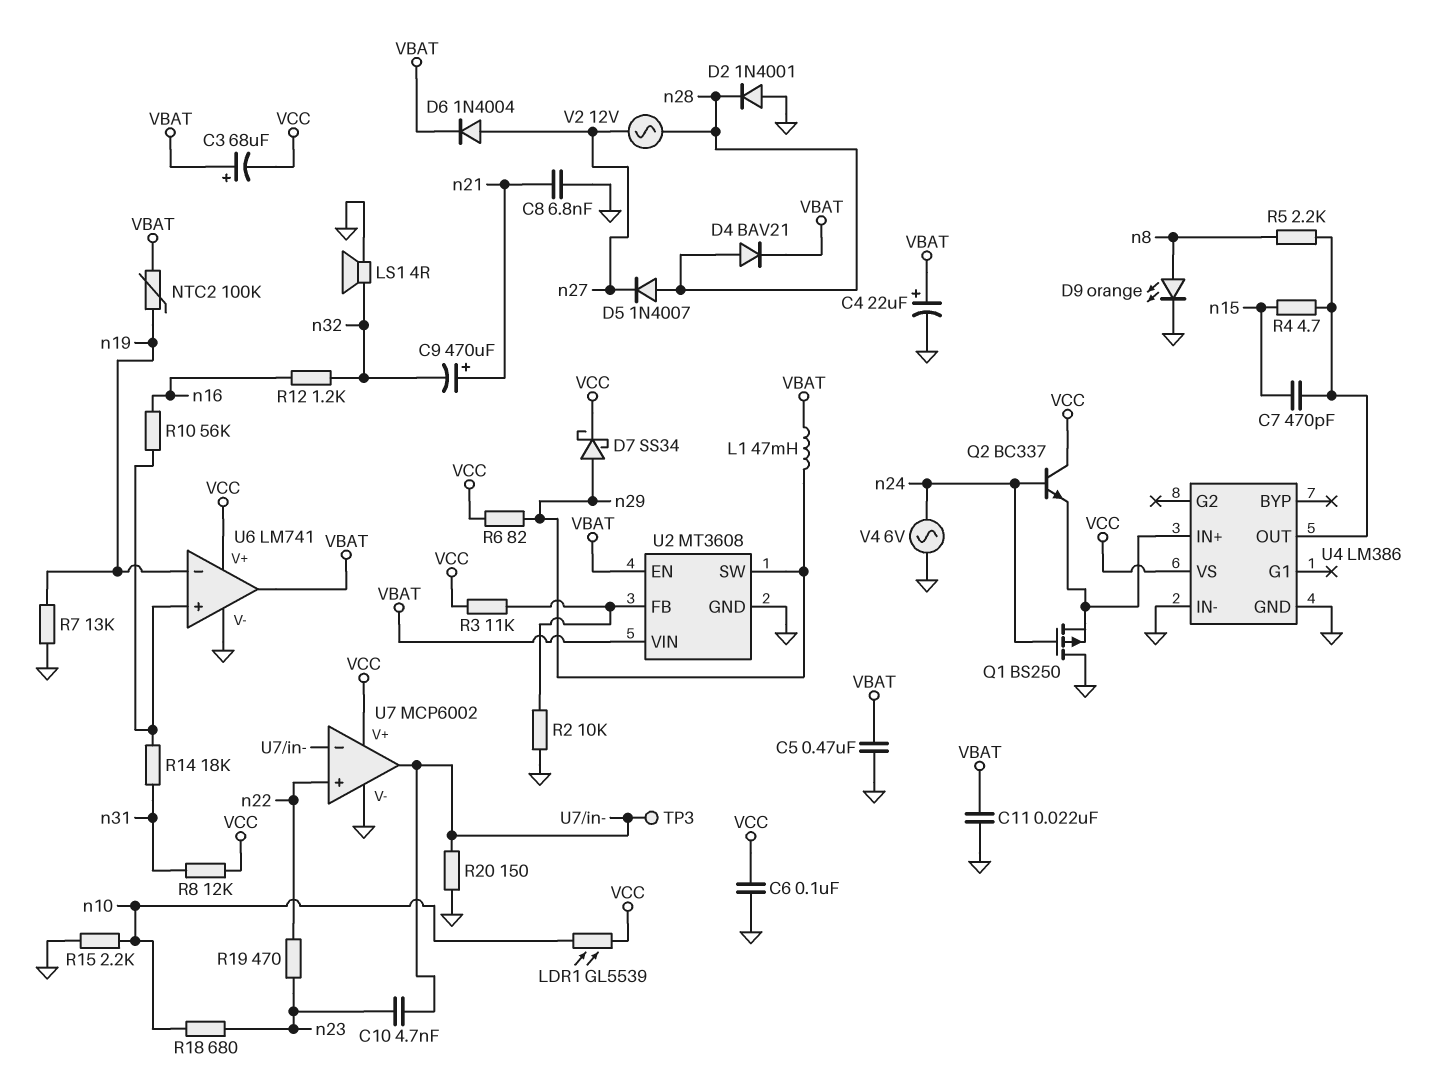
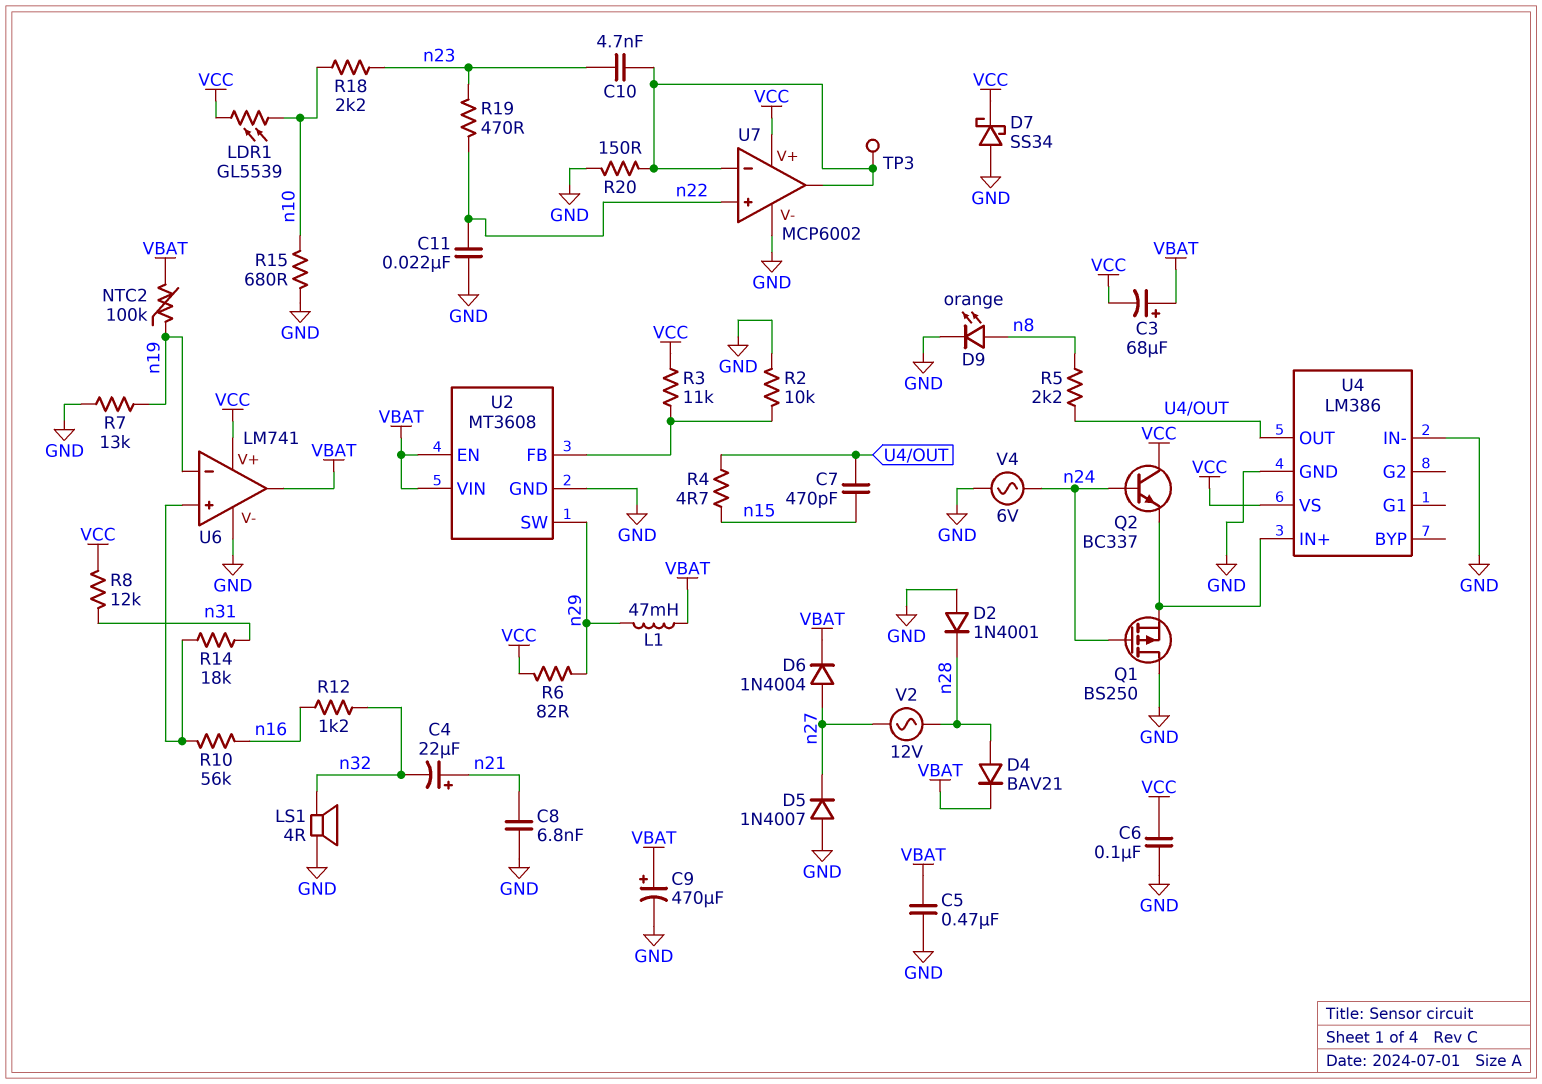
C4: 22uF (plus VBAT, minus GND) -> 22uF (plus n21, minus n32)
C9: 470uF (plus n21, minus n32) -> 470uF (plus VBAT, minus GND)
C11: 22nF (GND, VBAT) -> 22nF (GND, n22)
D5: diode 1N4007 (A n28, K n27) -> diode 1N4007 (A GND, K n27)
D7: schottky SS34 (A n29, K VCC) -> schottky SS34 (A GND, K VCC)
R15: 2.2k (GND, n10) -> 680 (GND, n10)
R18: 680 (n10, n23) -> 2.2k (n10, n23)

